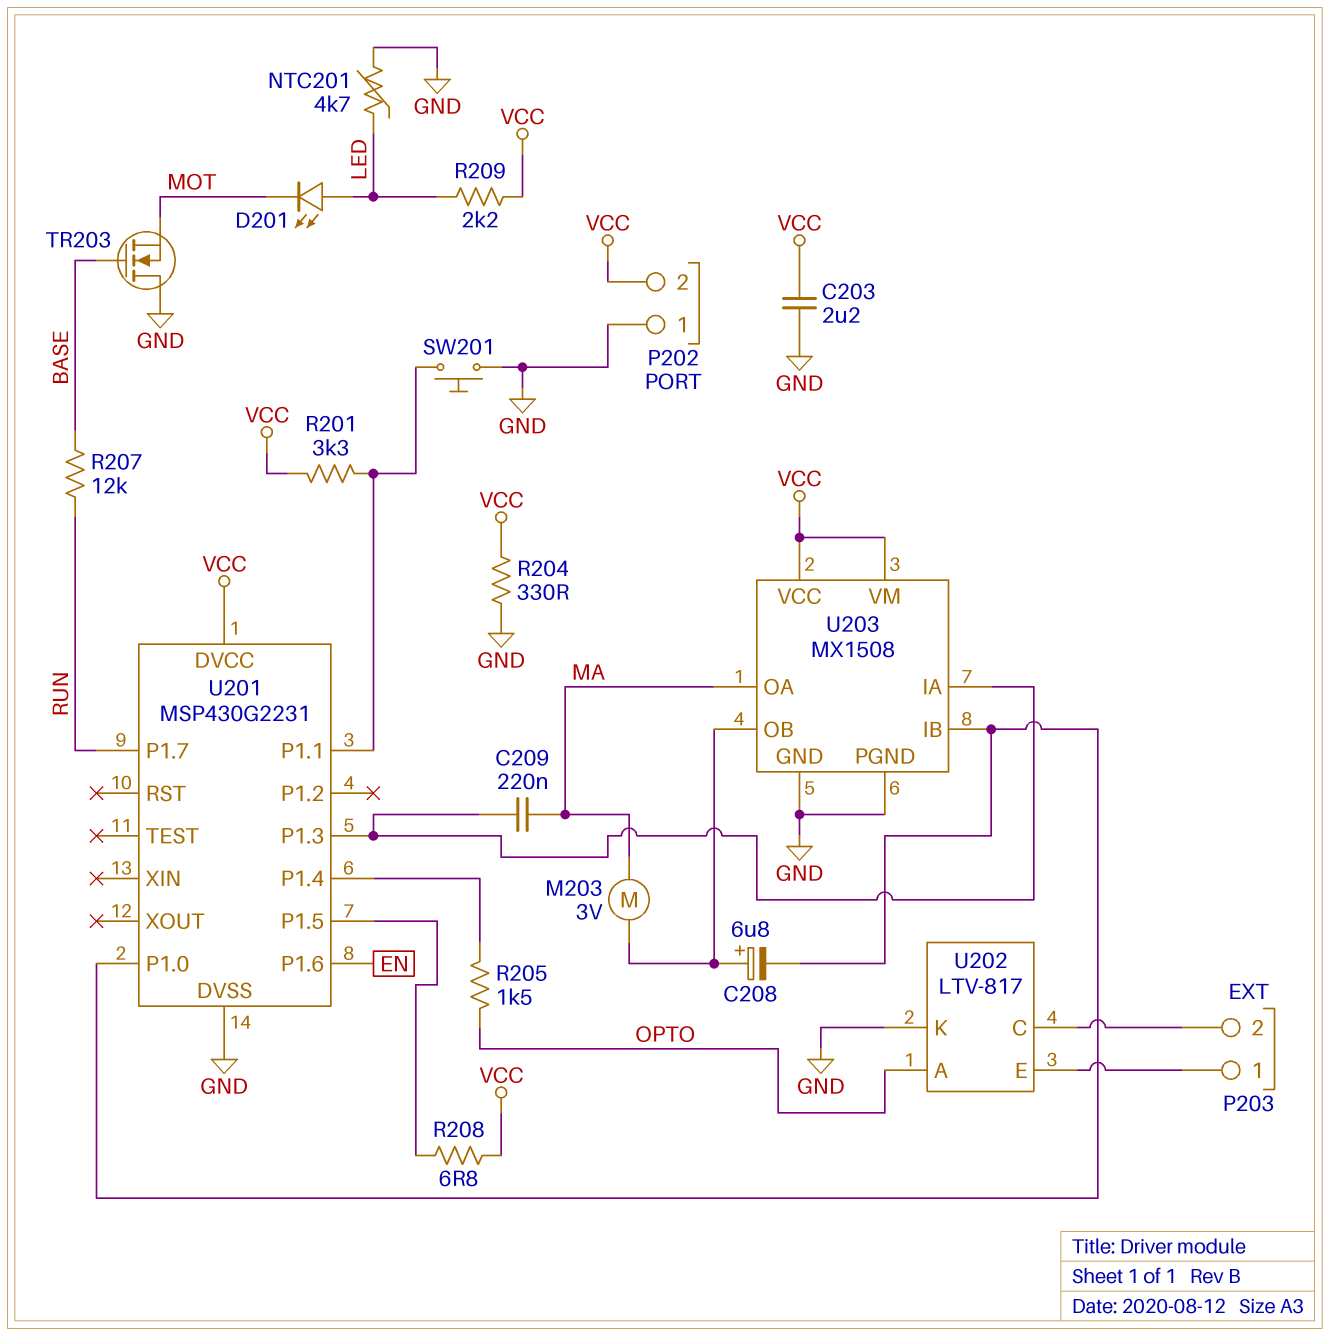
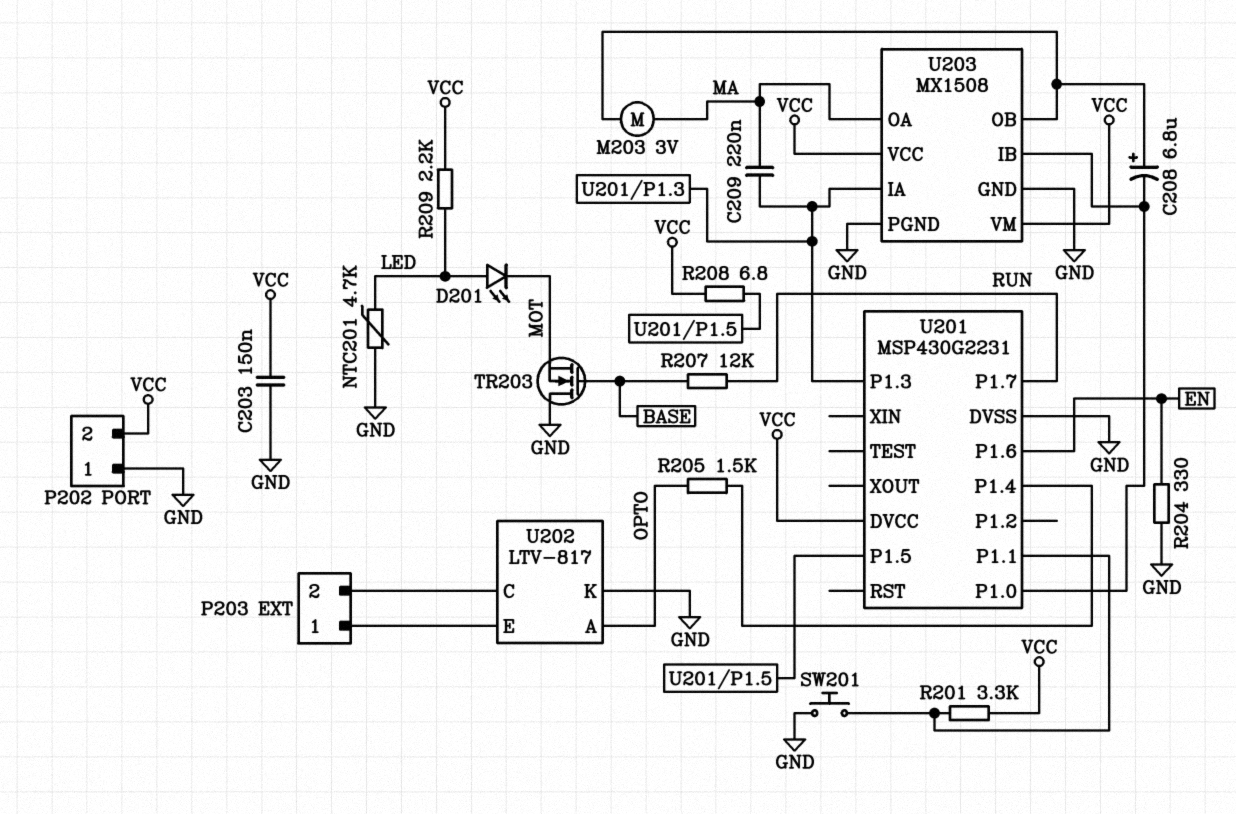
C203: 2.2uF (GND, VCC) -> 150nF (GND, VCC)
R204: 330 (GND, VCC) -> 330 (EN, GND)

